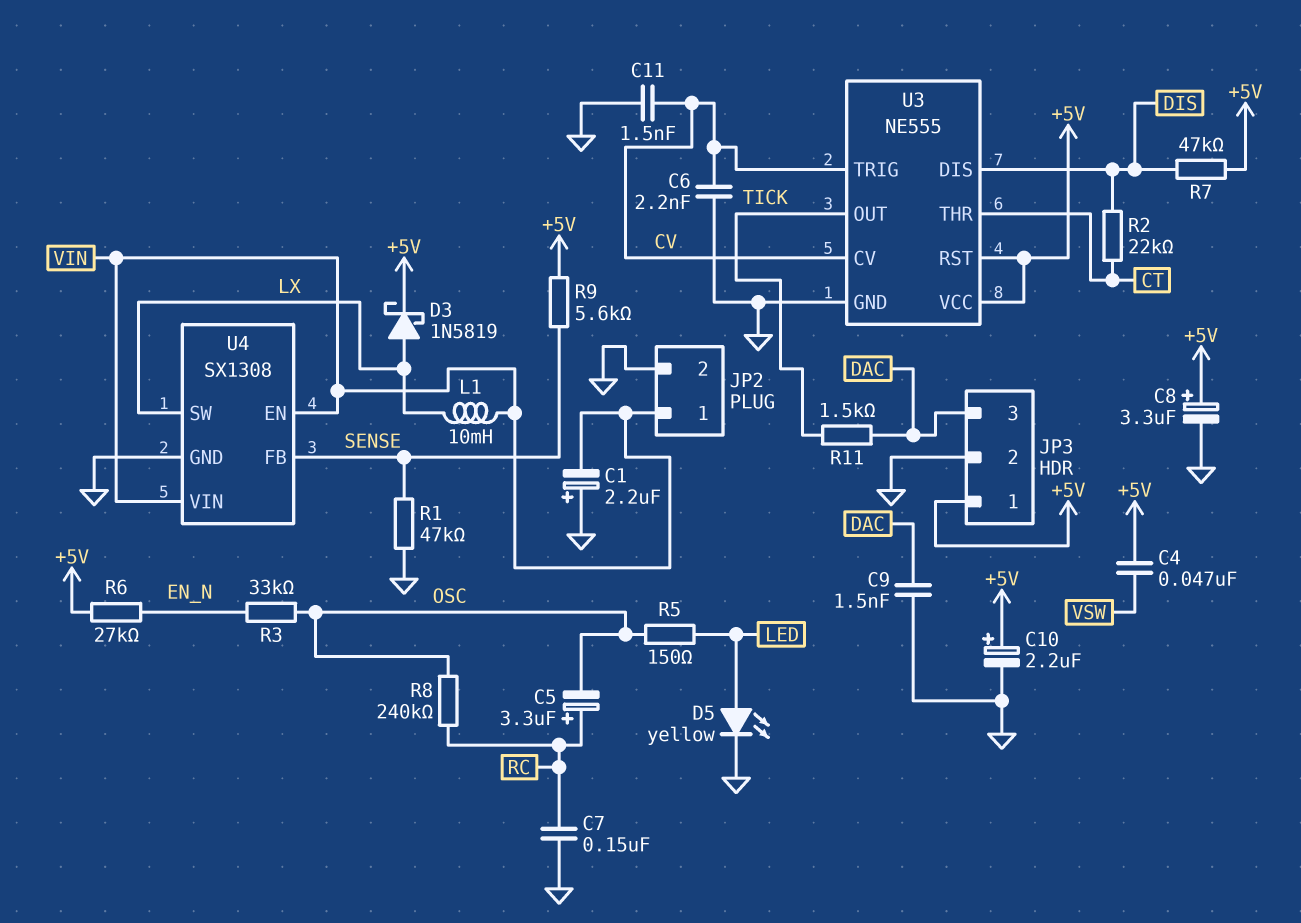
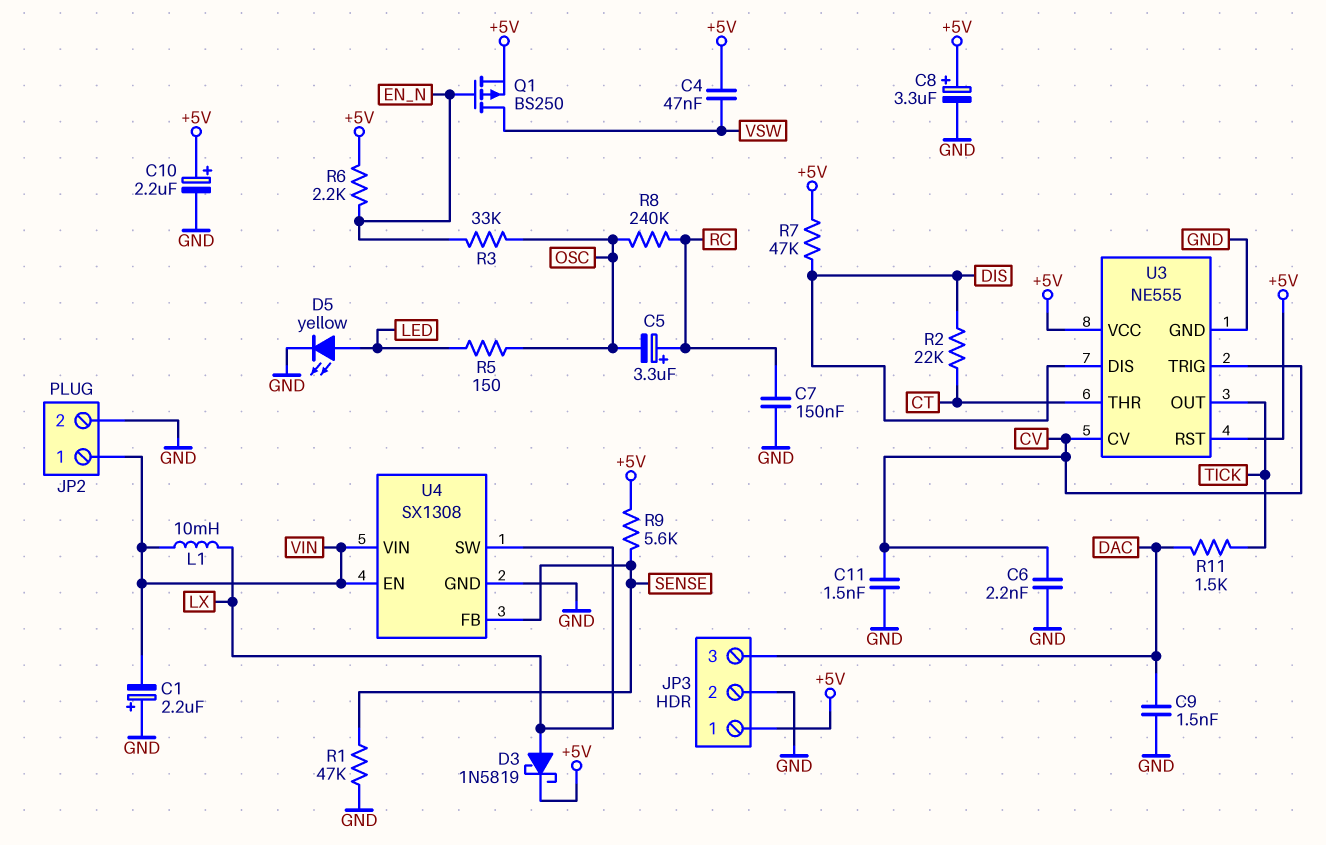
Q1: none -> PMOS BS250 (G EN_N, D VSW, S +5V)
R6: 27k (+5V, EN_N) -> 2.2k (+5V, EN_N)

